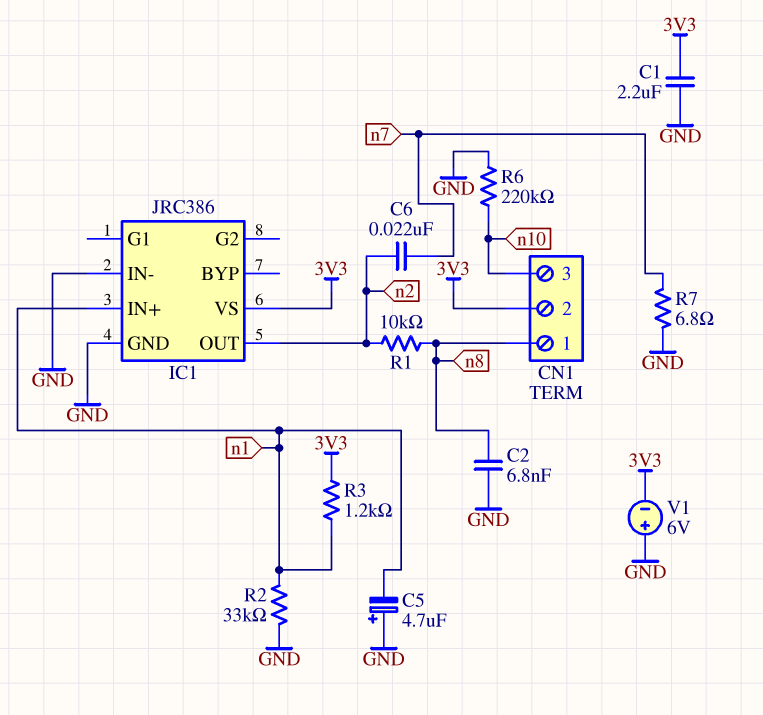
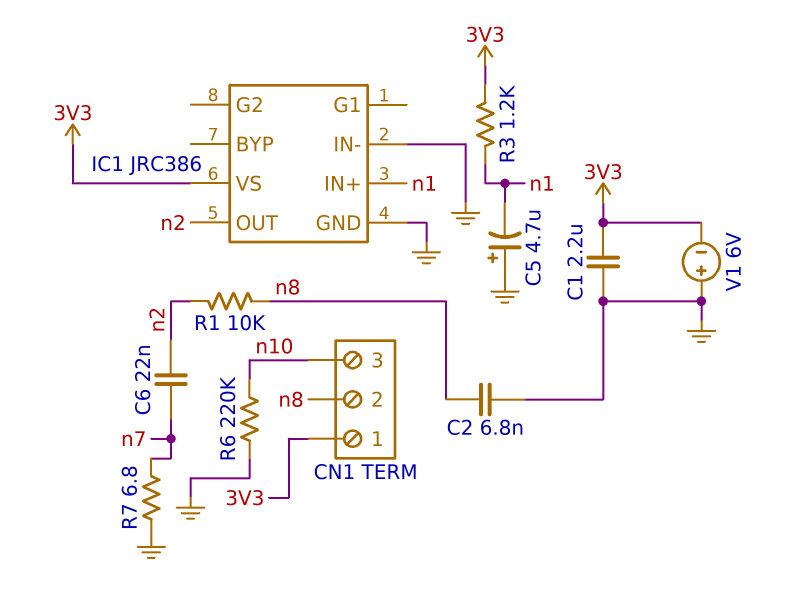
CN1 pin 1: n8 -> 3V3
CN1 pin 2: 3V3 -> n8
R2: 33k (GND, n1) -> none

